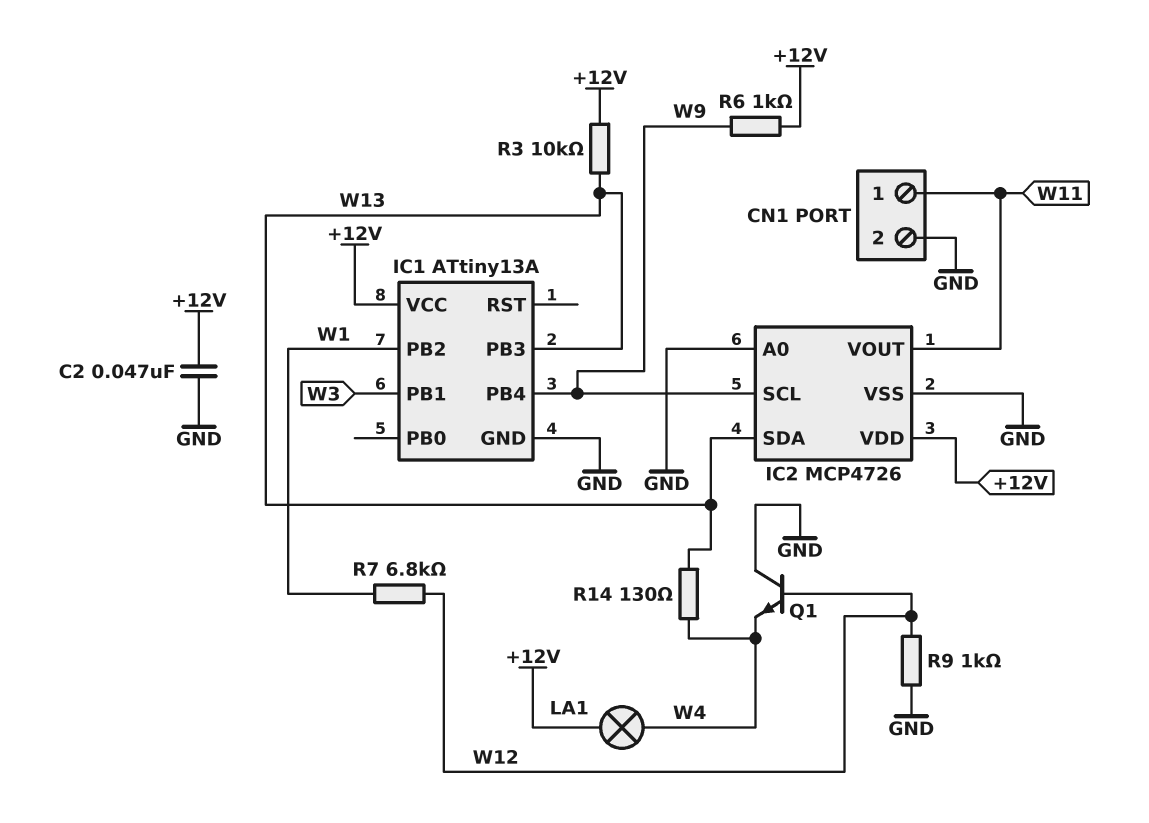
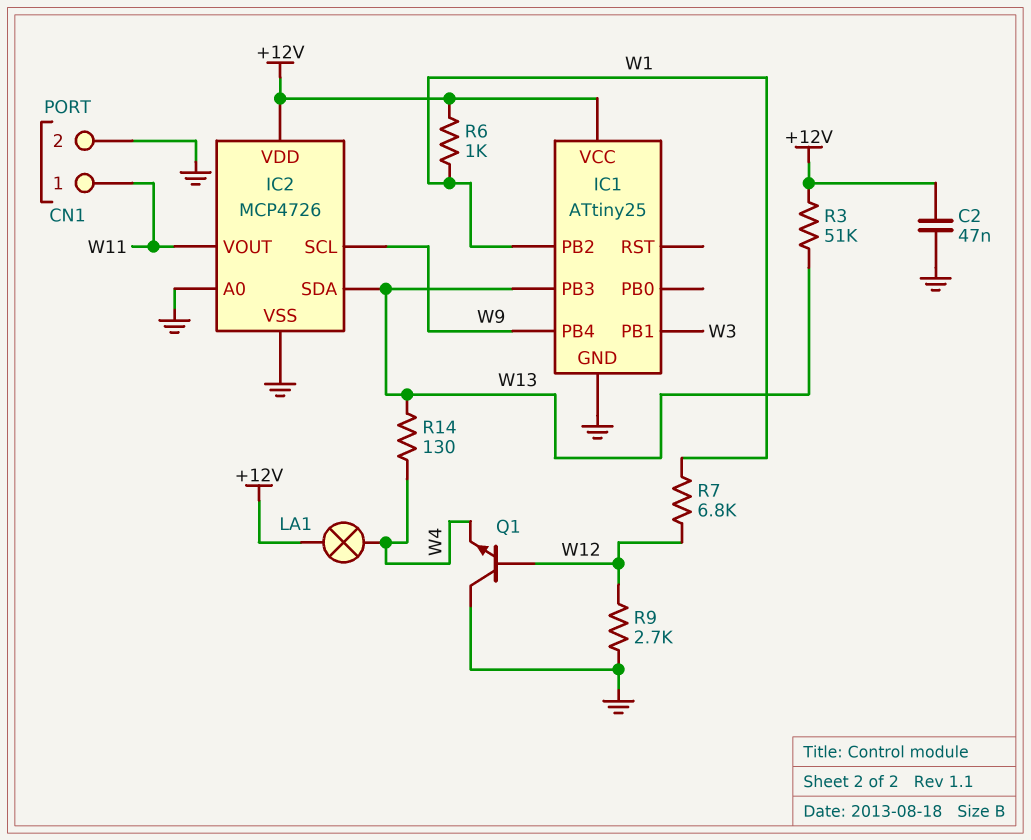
IC1: ATtiny13A -> ATtiny25
R3: 10k (+12V, W13) -> 51k (+12V, W13)
R6: 1k (+12V, W9) -> 1k (+12V, W1)
R9: 1k (GND, W12) -> 2.7k (GND, W12)

